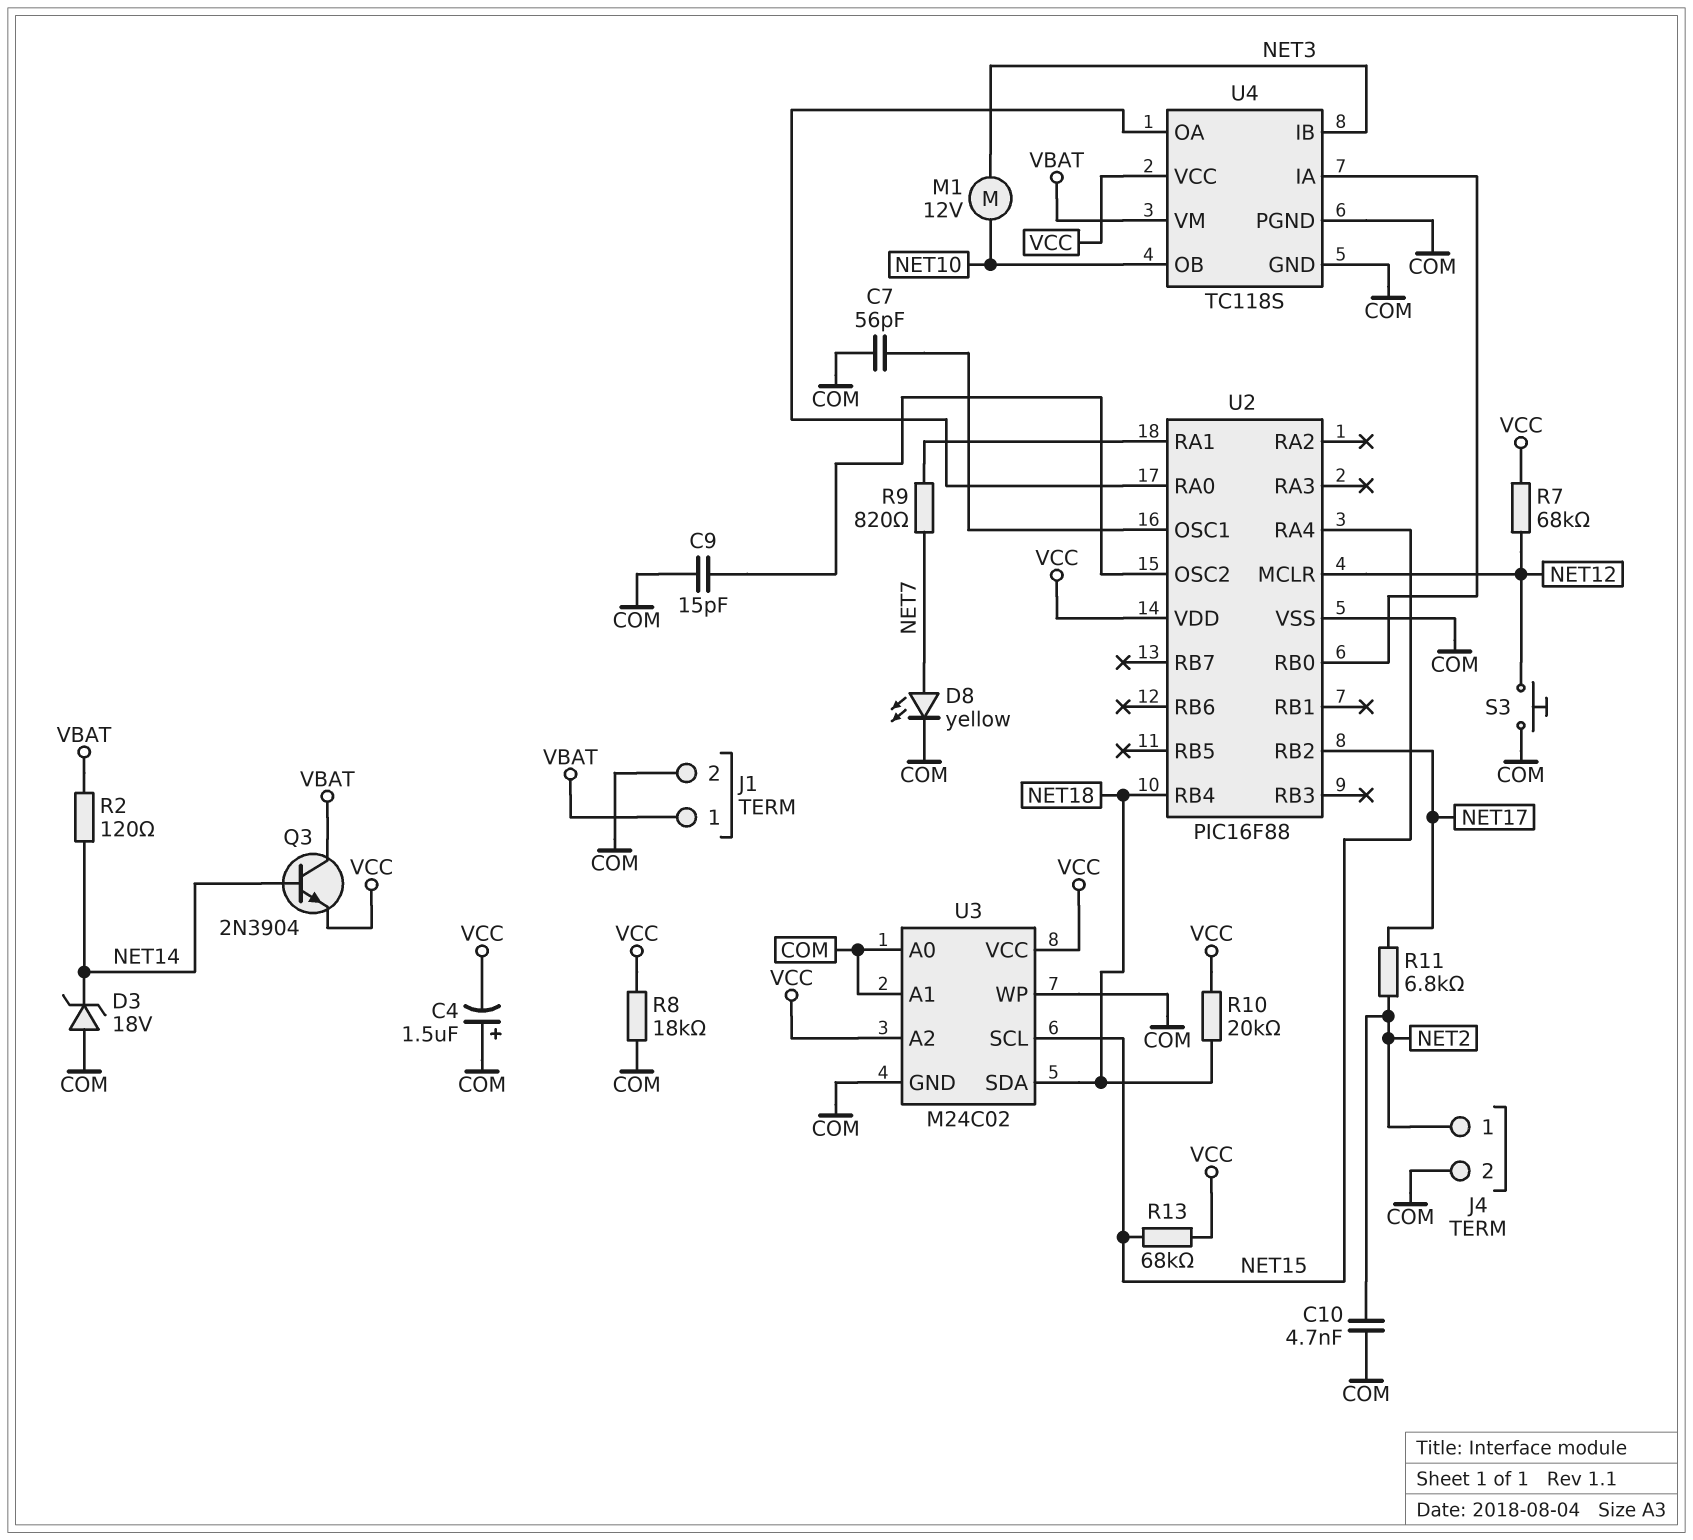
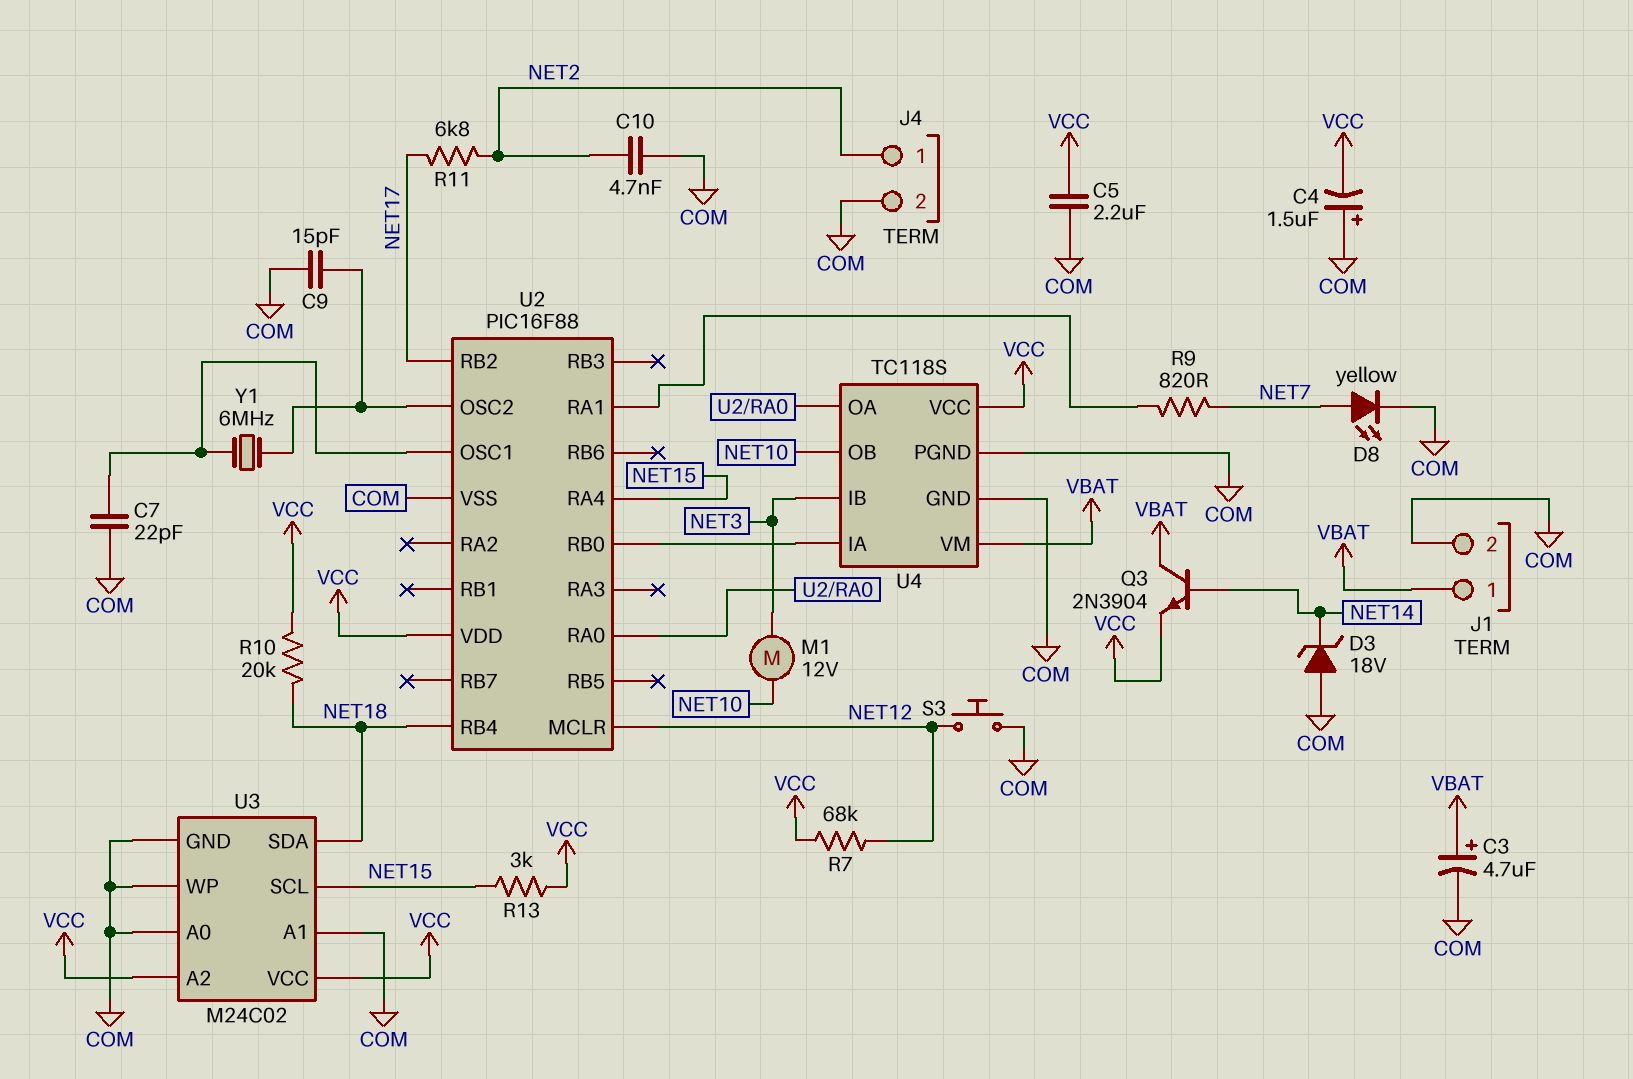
C3: none -> 4.7uF (plus VBAT, minus COM)
C5: none -> 2.2uF (COM, VCC)
C7: 56pF (COM, U2/OSC1) -> 22pF (COM, U2/OSC1)
R2: 120 (NET14, VBAT) -> none
R8: 18k (COM, VCC) -> none
R13: 68k (NET15, VCC) -> 3k (NET15, VCC)
Y1: none -> 6MHz (U2/OSC1, U2/OSC2)

